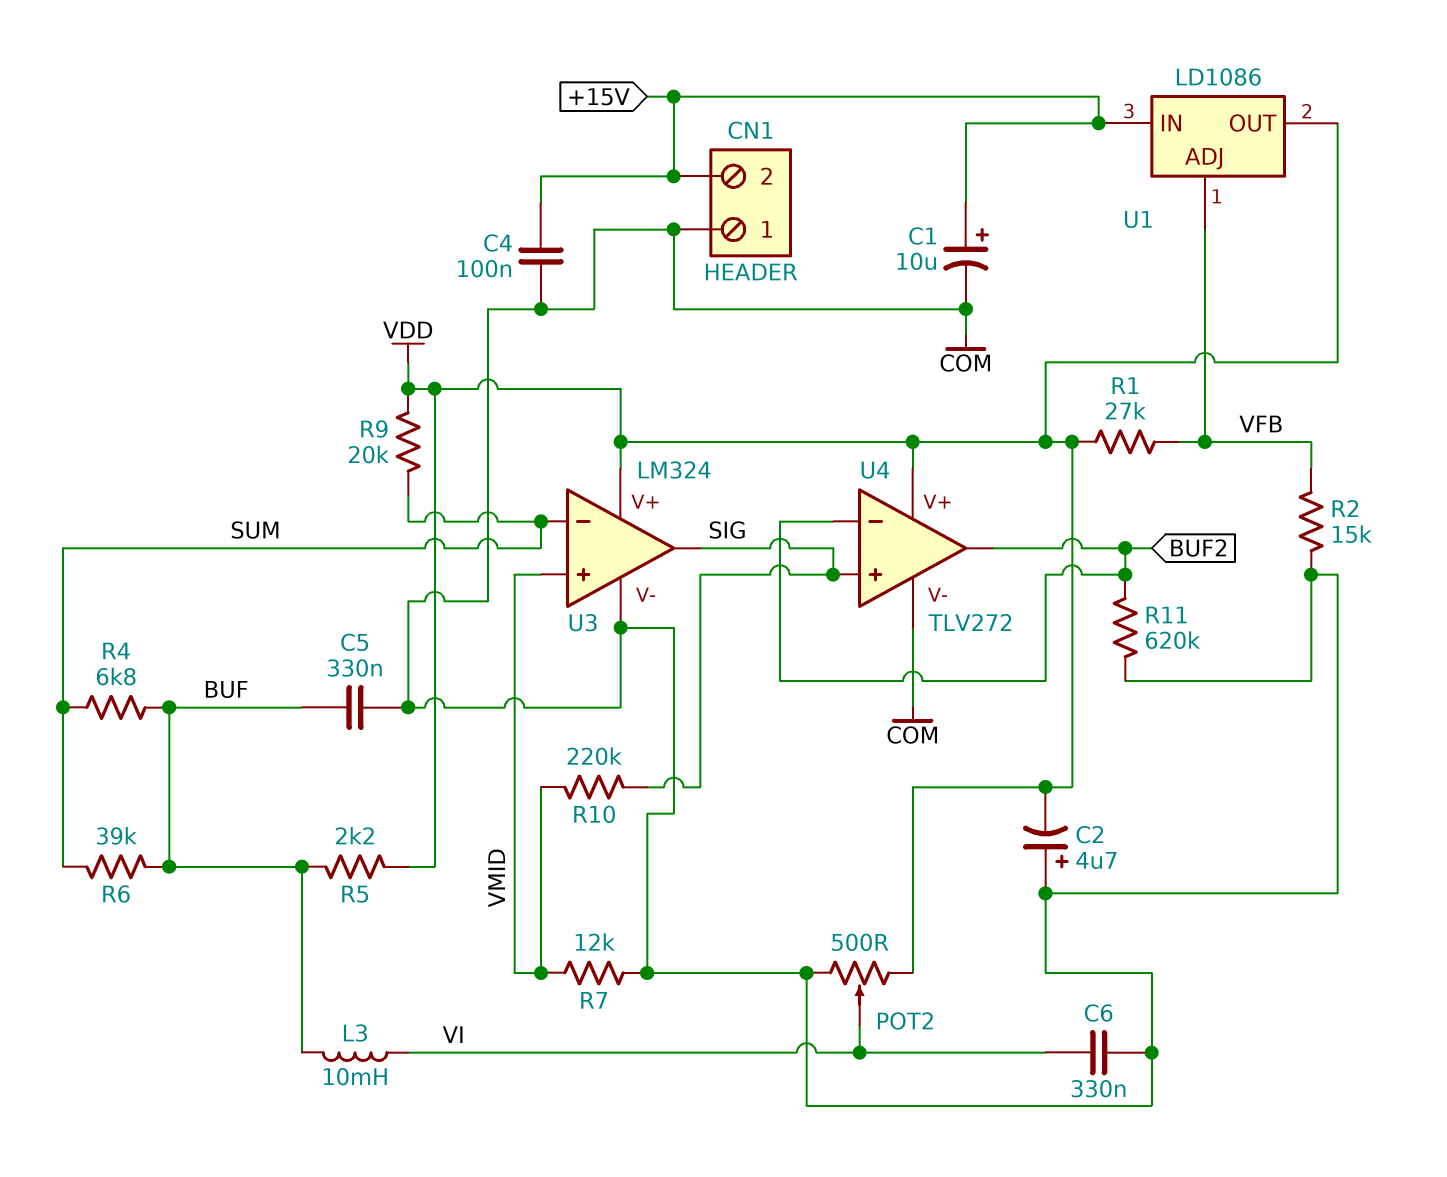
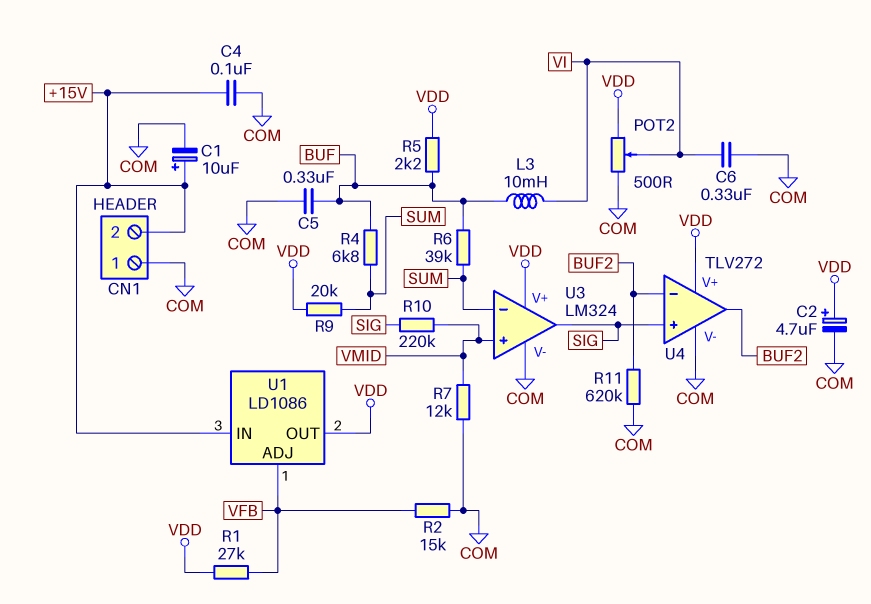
C2: 4.7uF (plus COM, minus VDD) -> 4.7uF (plus VDD, minus COM)

